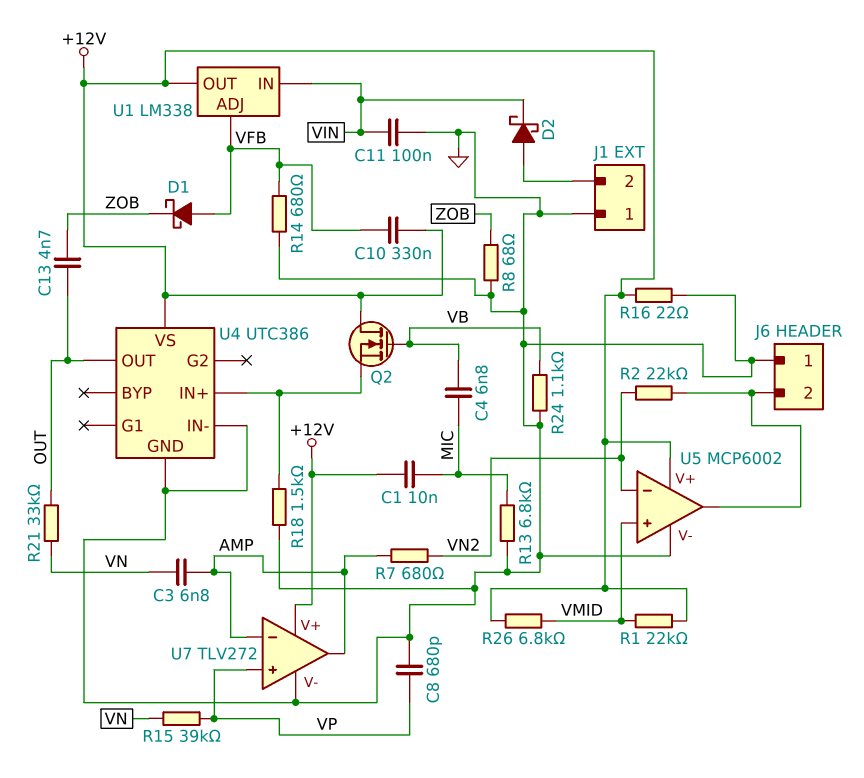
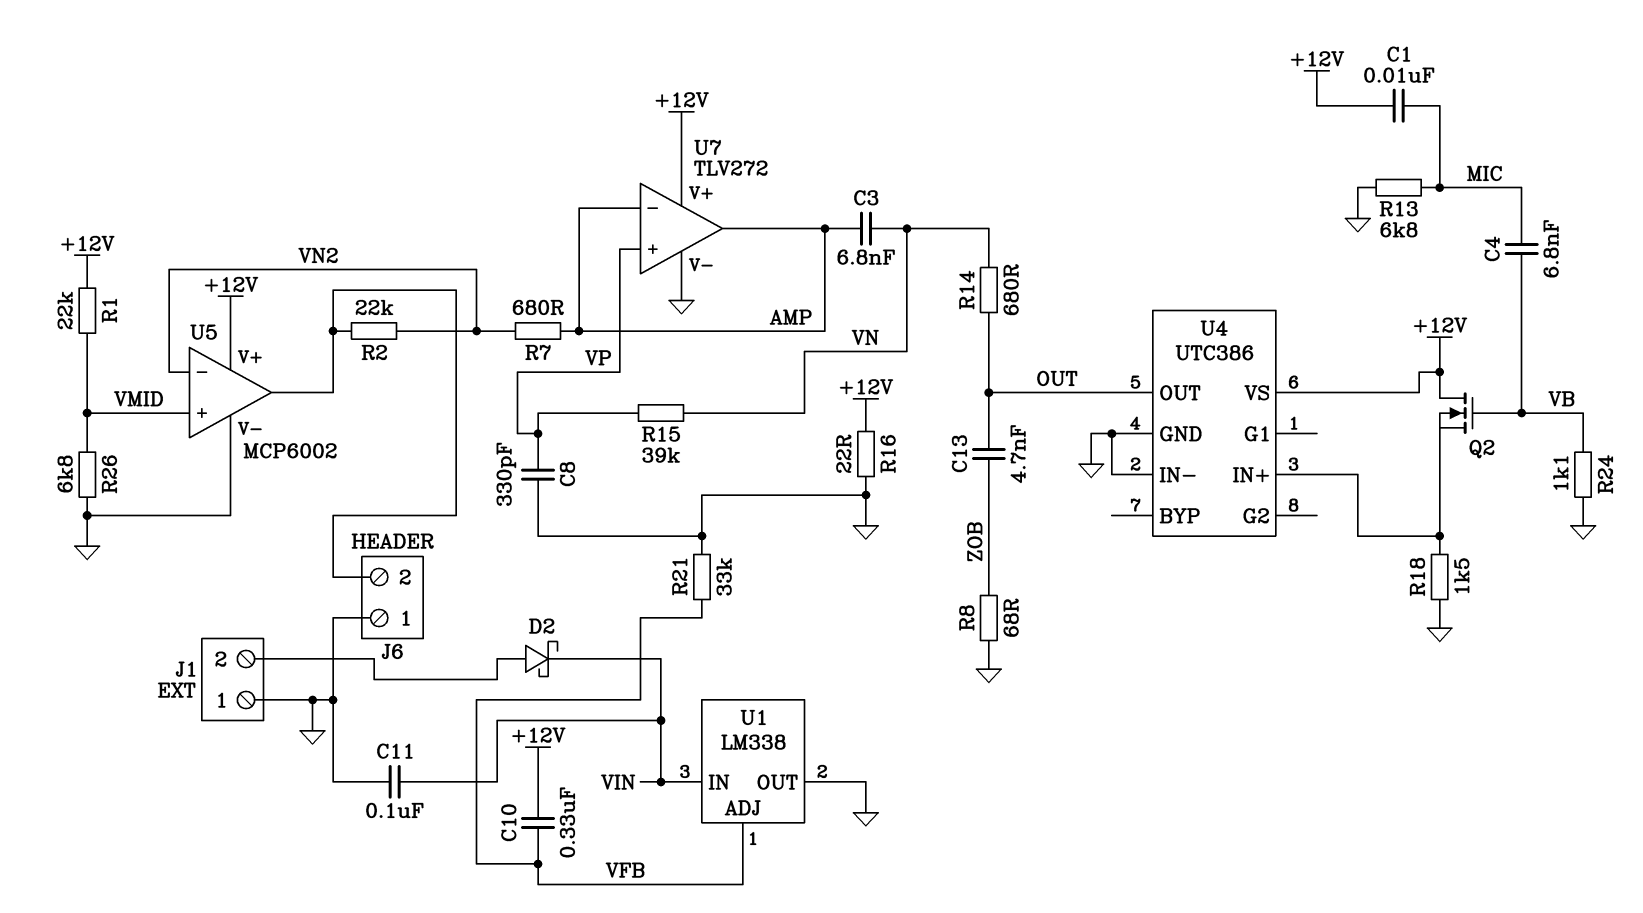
C8: 680pF (GND, VP) -> 330pF (GND, VP)
D1: schottky (A VFB, K ZOB) -> none
R14: 680 (GND, VFB) -> 680 (OUT, VN)
R21: 33k (OUT, VN) -> 33k (GND, VFB)
R26: 6.8k (+12V, VMID) -> 6.8k (GND, VMID)
U1 pin OUT: +12V -> GND

